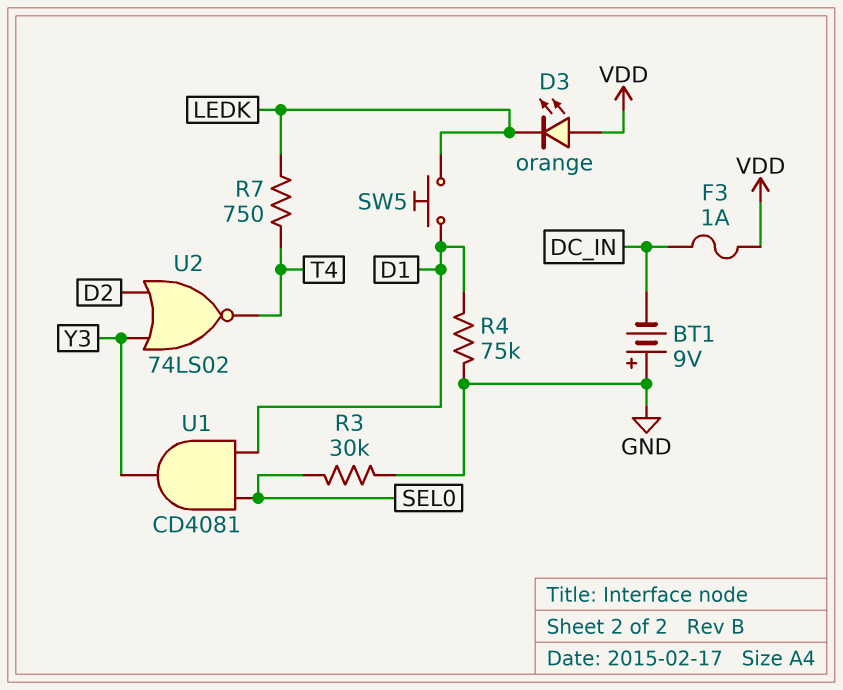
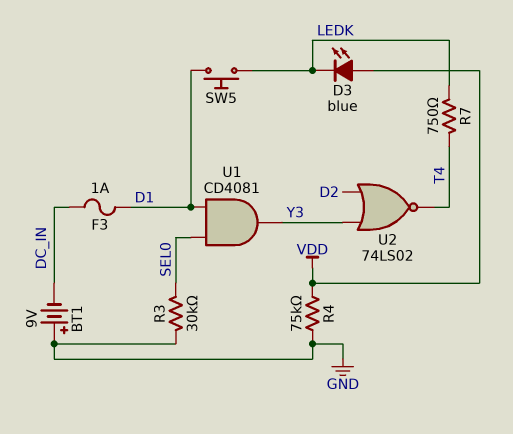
D3: LED orange (A VDD, K LEDK) -> LED blue (A VDD, K LEDK)
F3: 1A (DC_IN, VDD) -> 1A (D1, DC_IN)
R4: 75k (D1, GND) -> 75k (GND, VDD)

